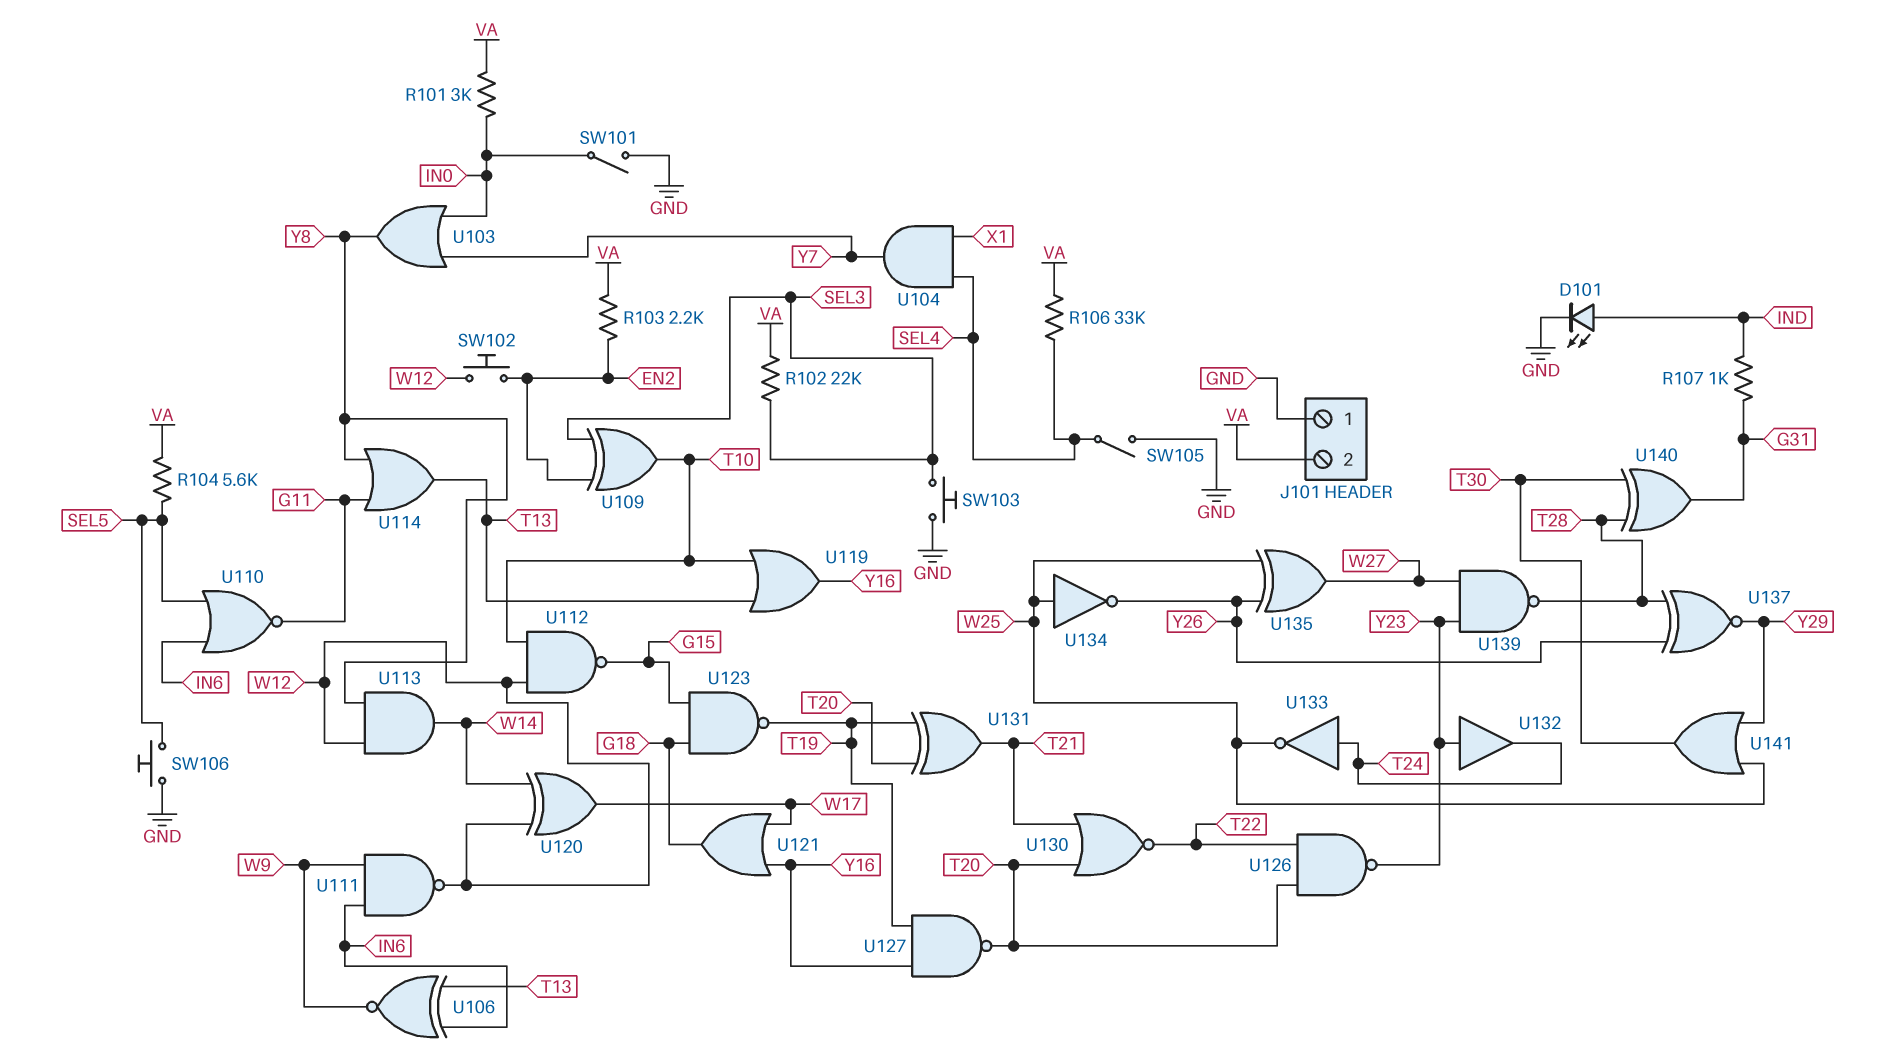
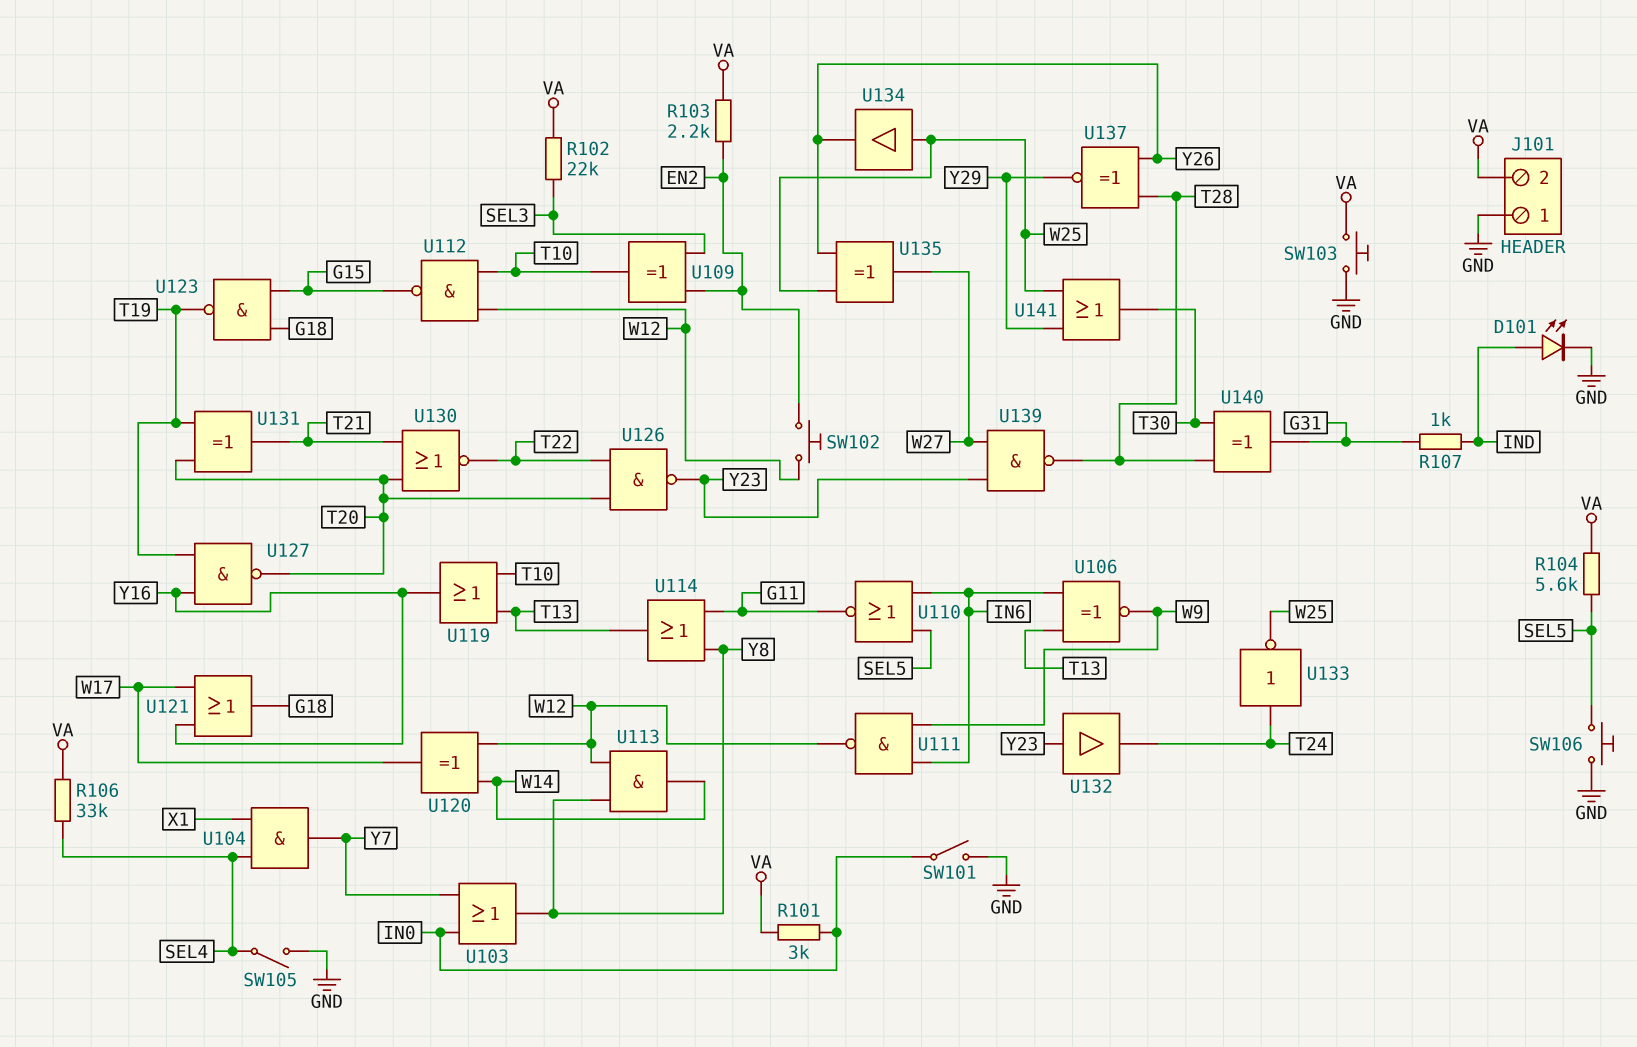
SW103: button (GND, SEL3) -> button (GND, VA)
U134: NOT (in W25, out Y26) -> buffer (in W25, out Y26)

